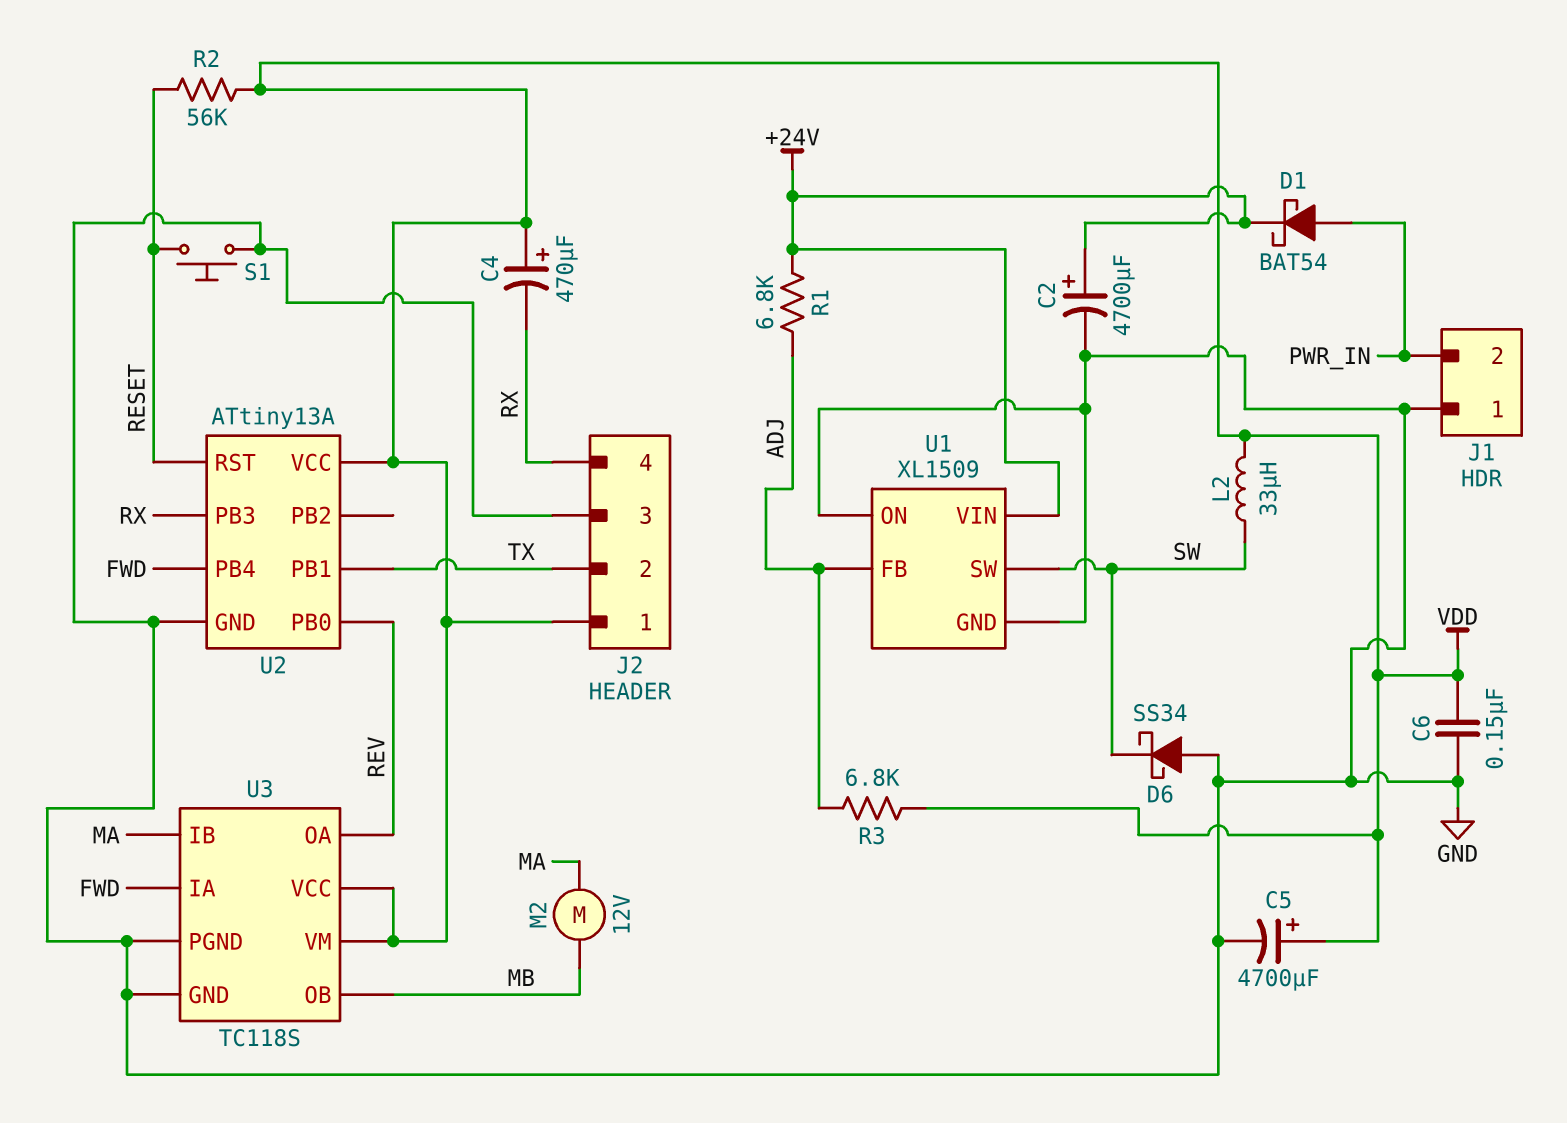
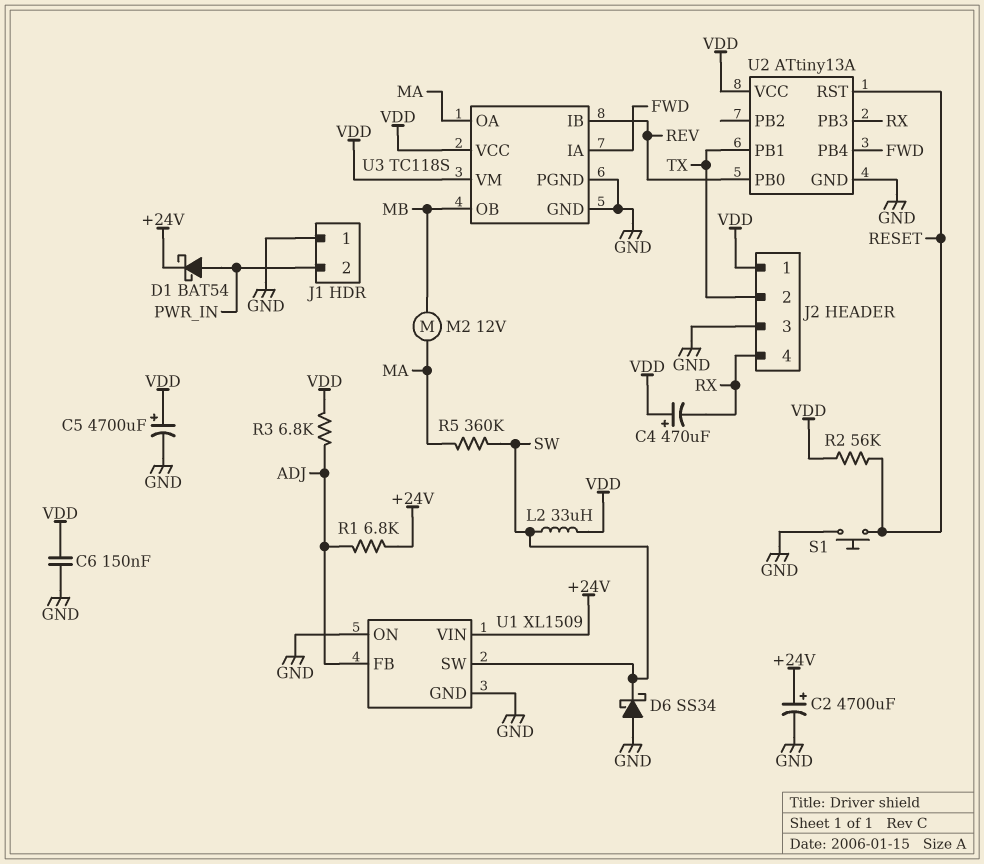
R5: none -> 360k (MA, SW)
U3 pin IB: MA -> REV
U3 pin OA: REV -> MA

